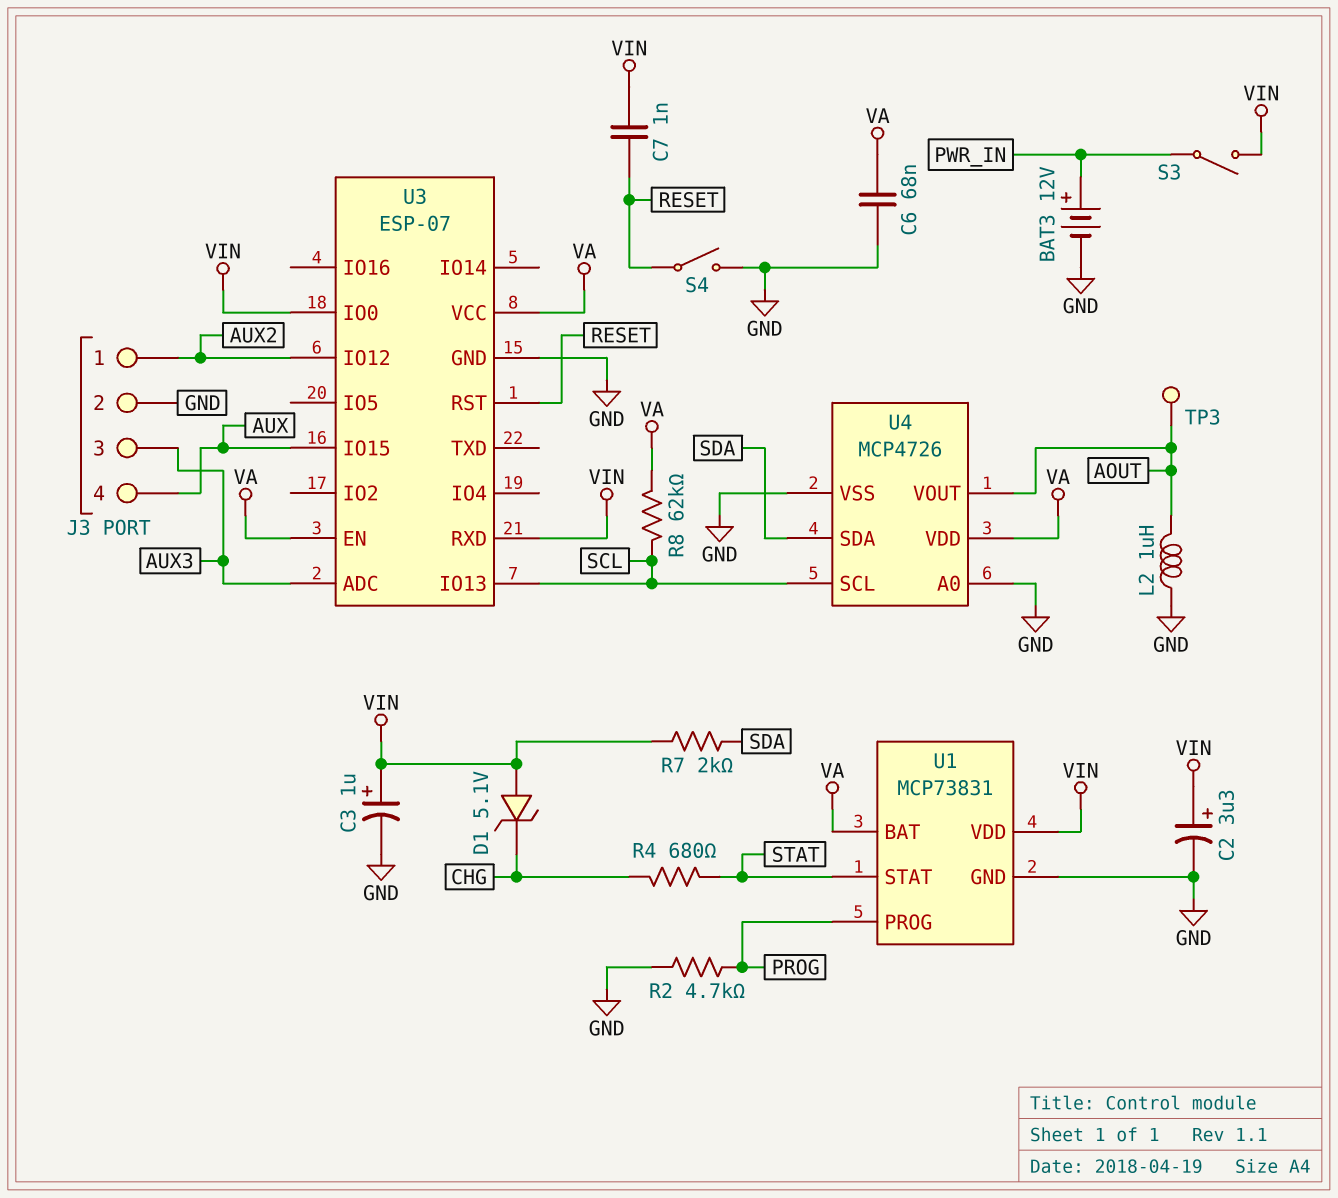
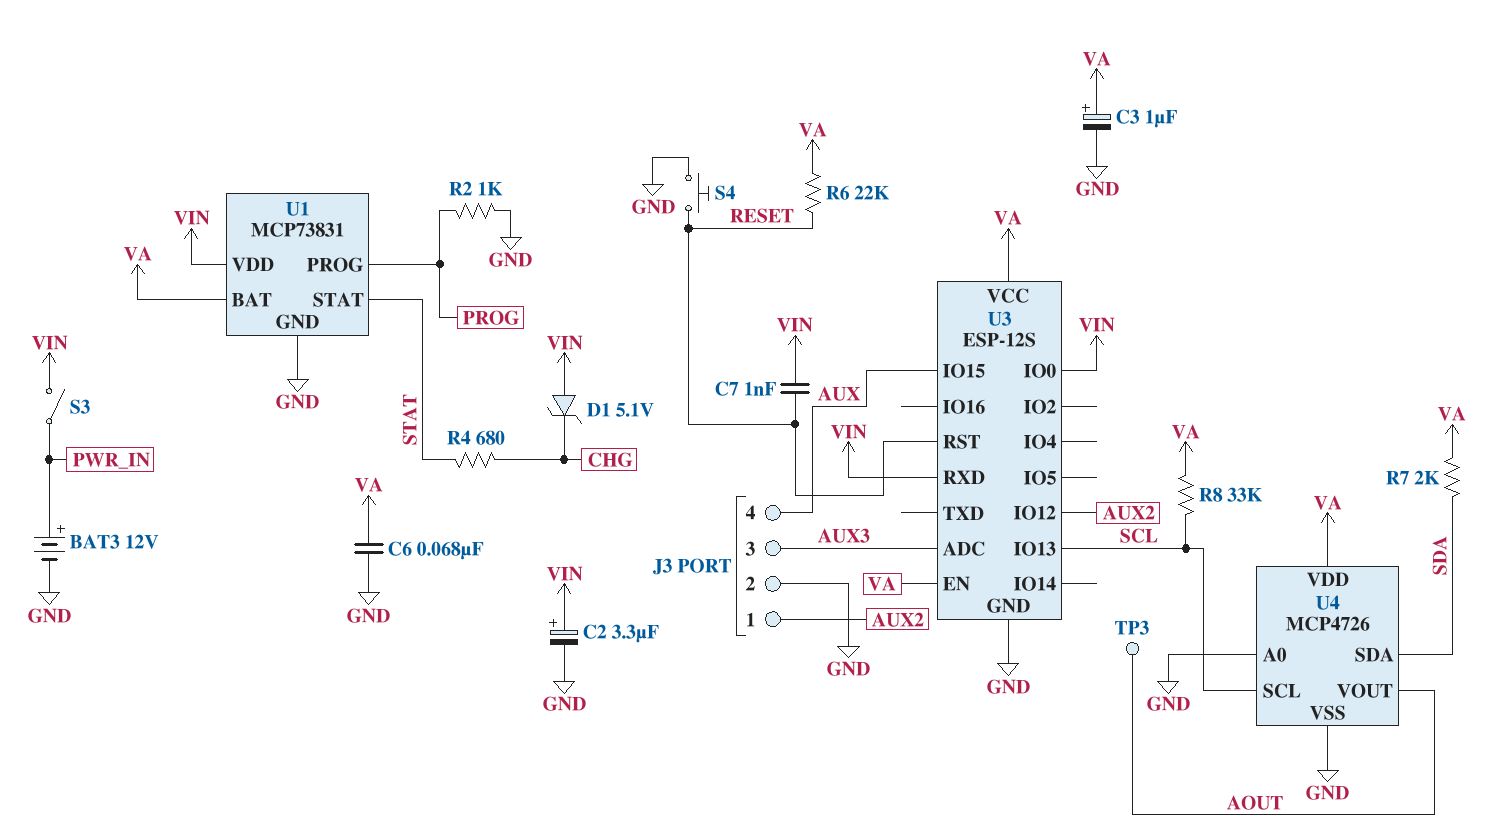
C3: 1uF (plus VIN, minus GND) -> 1uF (plus VA, minus GND)
L2: 1uH (AOUT, GND) -> none
R2: 4.7k (GND, PROG) -> 1k (GND, PROG)
R6: none -> 22k (RESET, VA)
R7: 2k (SDA, VIN) -> 2k (SDA, VA)
R8: 62k (SCL, VA) -> 33k (SCL, VA)
S4: switch (GND, RESET) -> button (GND, RESET)
U3: ESP-07 -> ESP-12S

